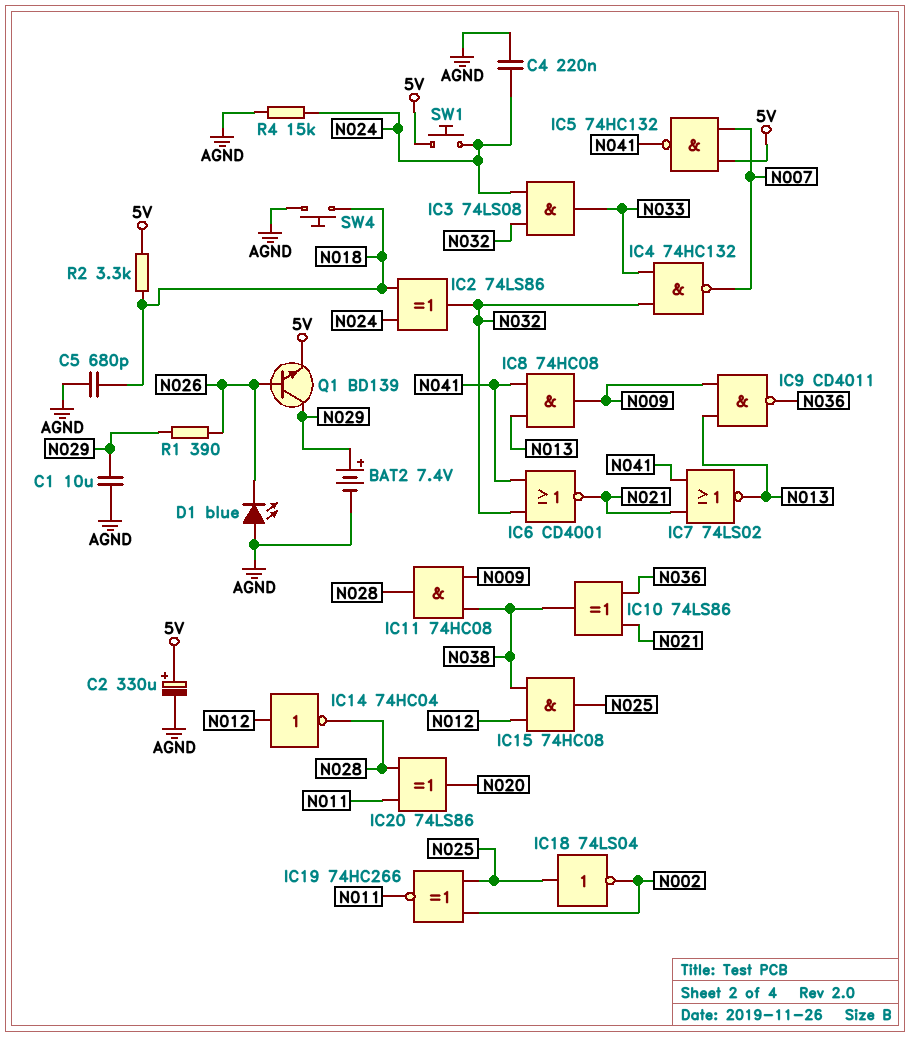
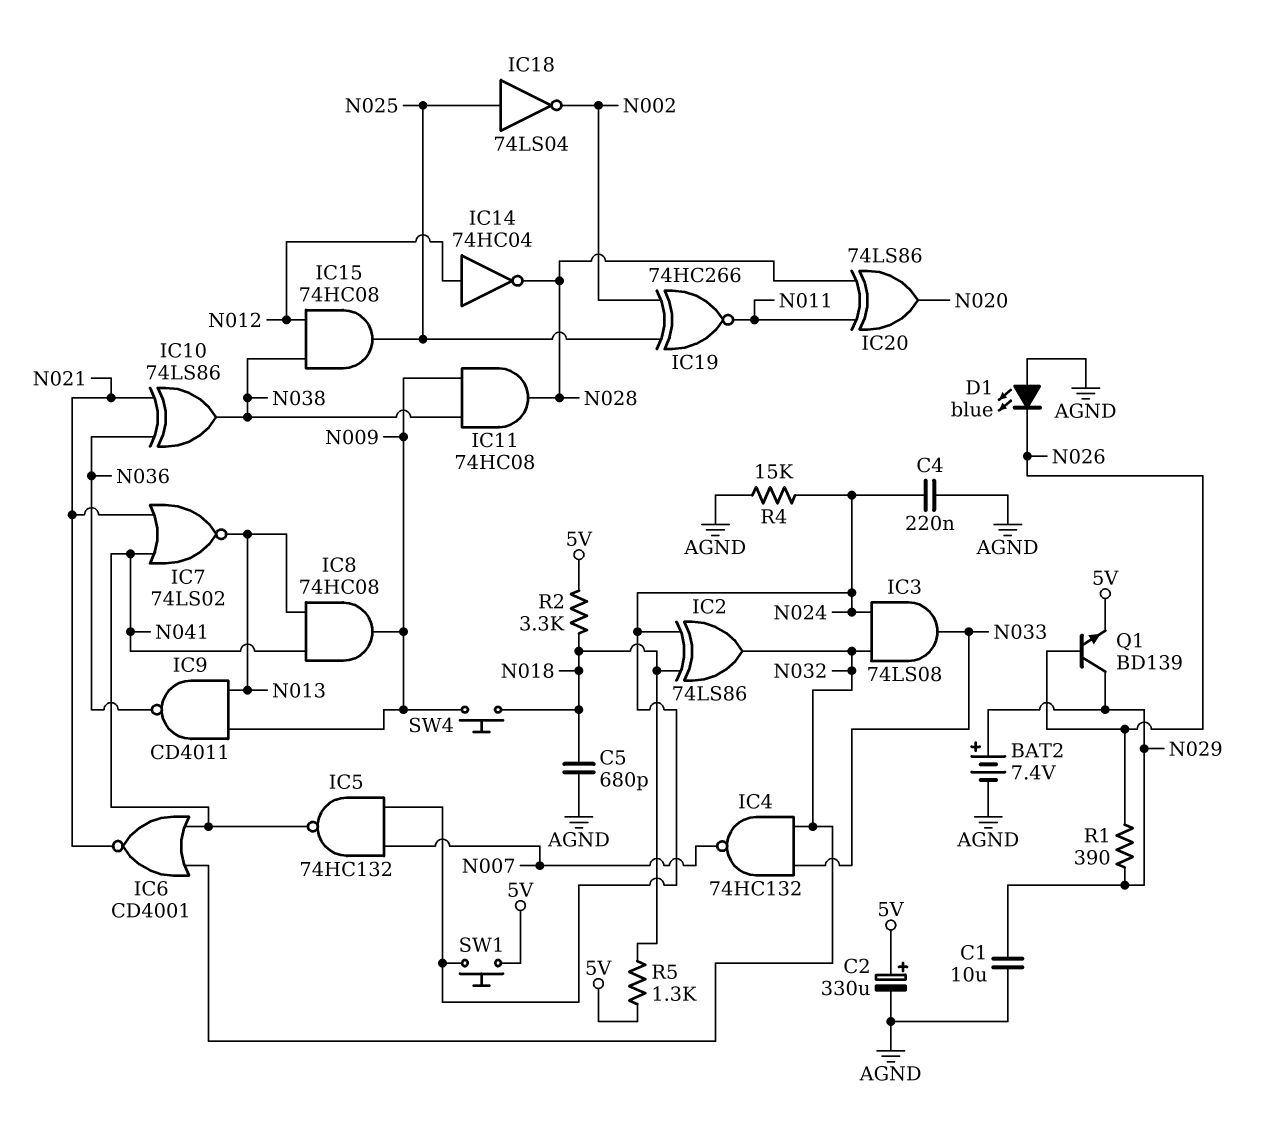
IC5: NAND 74HC132 (in 5V, in N007, out N041) -> NAND 74HC132 (in N007, in N024, out N041)
R5: none -> 1.3k (5V, N018)
SW4: button (AGND, N018) -> button (N009, N018)

